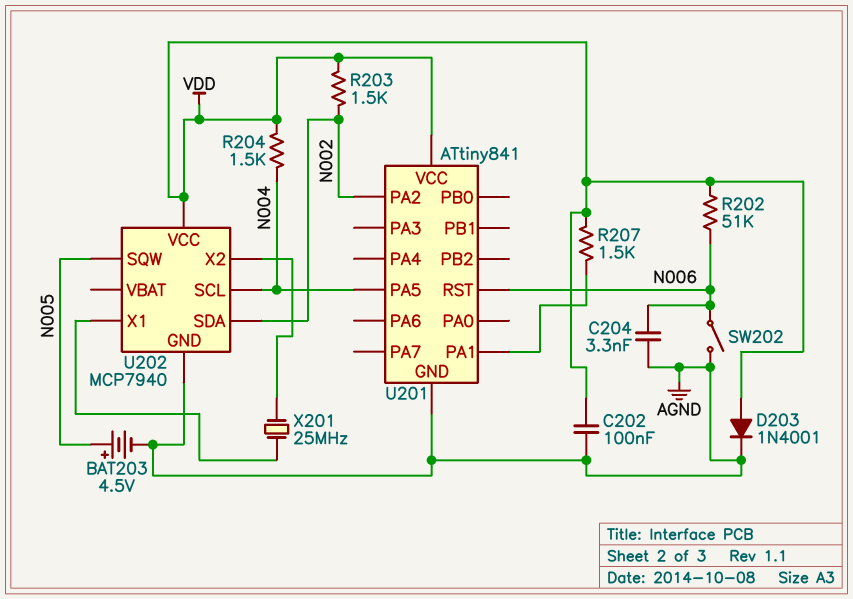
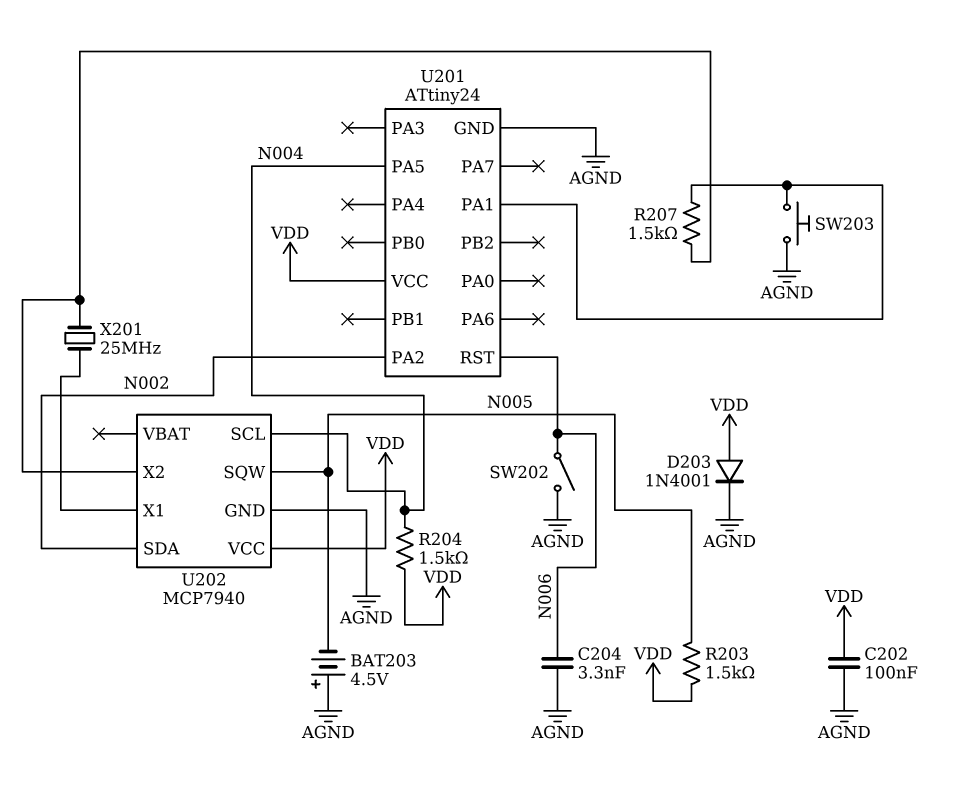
BAT203: 4.5V (plus N005, minus AGND) -> 4.5V (plus AGND, minus N005)
R202: 51k (N006, VDD) -> none
R203: 1.5k (N002, VDD) -> 1.5k (N005, VDD)
R207: 1.5k (U201/PA1, VDD) -> 1.5k (U201/PA1, U202/X2)
SW203: none -> button (AGND, U201/PA1)
U201: ATtiny841 -> ATtiny24

